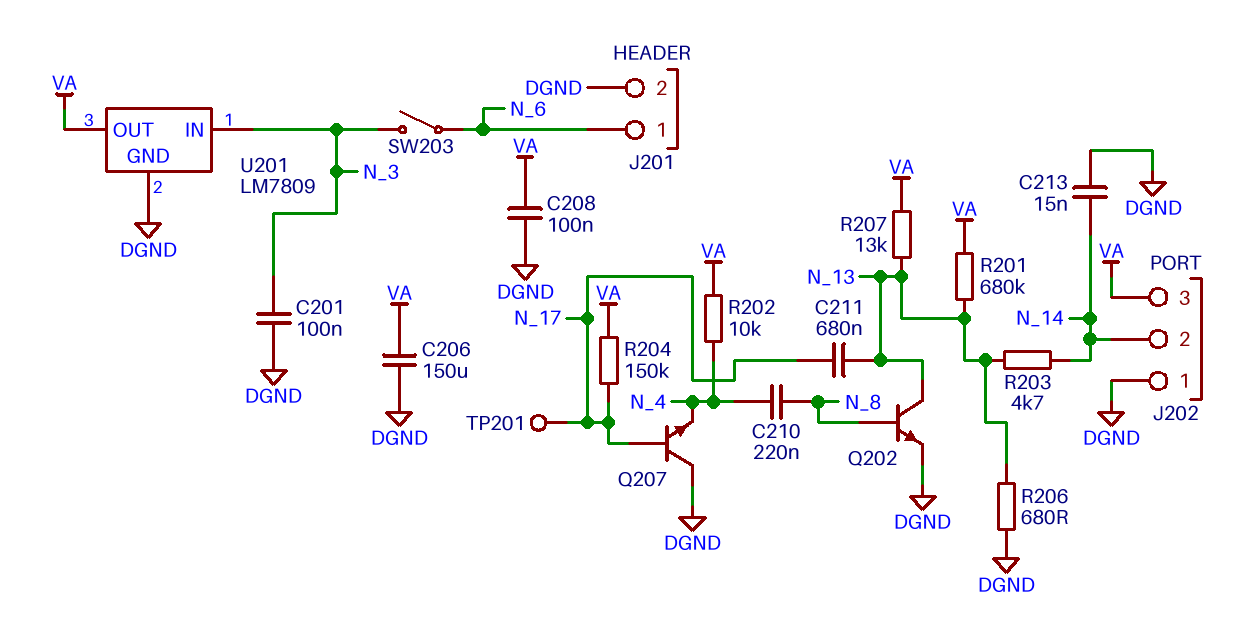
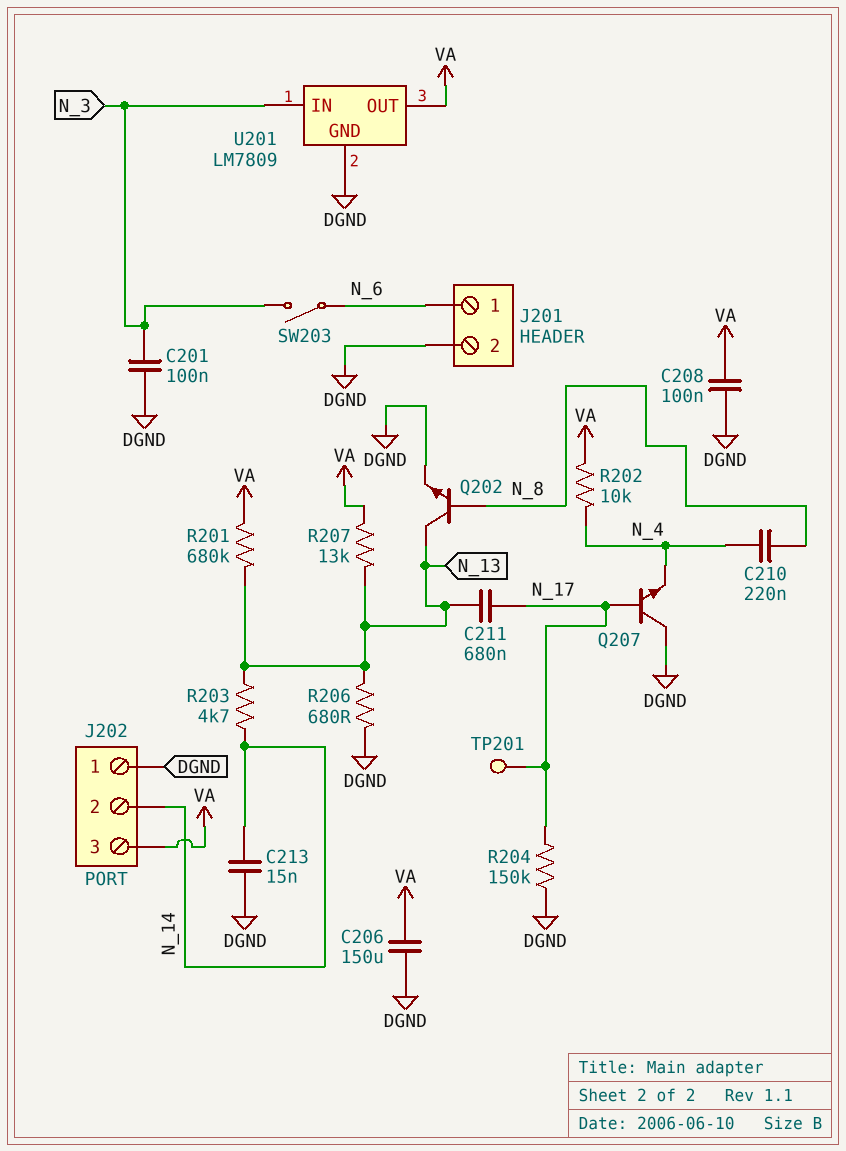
R204: 150k (N_17, VA) -> 150k (DGND, N_17)

